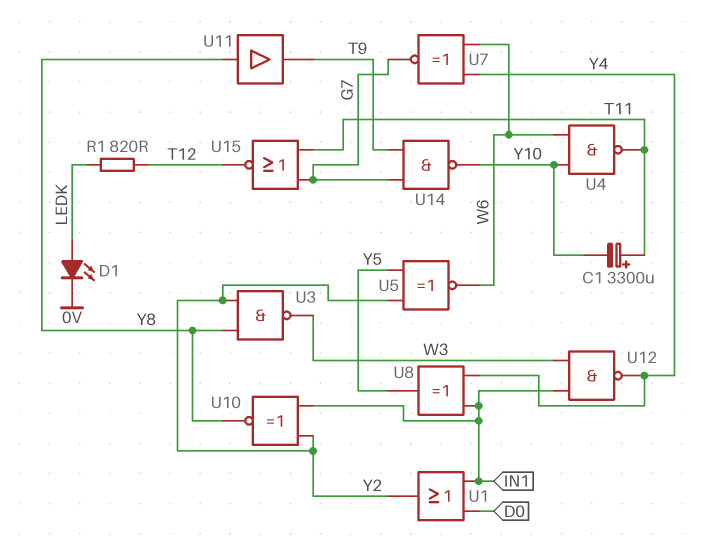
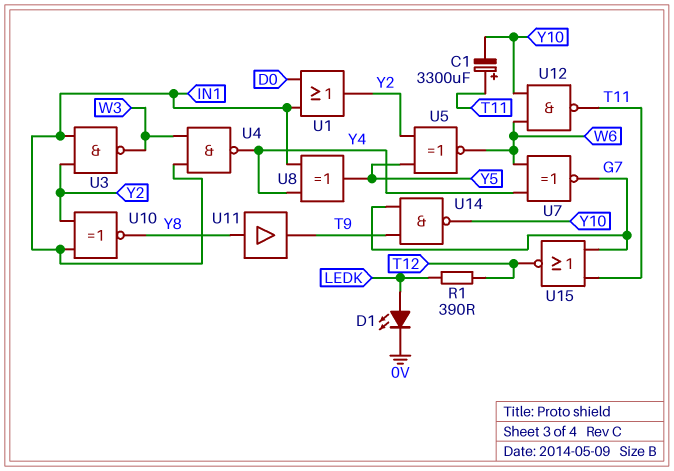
R1: 820 (LEDK, T12) -> 390 (LEDK, T12)
U3: NAND (in Y2, in Y8, out W3) -> NAND (in IN1, in Y2, out W3)
U4: NAND (in W6, in Y10, out T11) -> NAND (in IN1, in W3, out Y4)
U12: NAND (in IN1, in W3, out Y4) -> NAND (in W6, in Y10, out T11)

